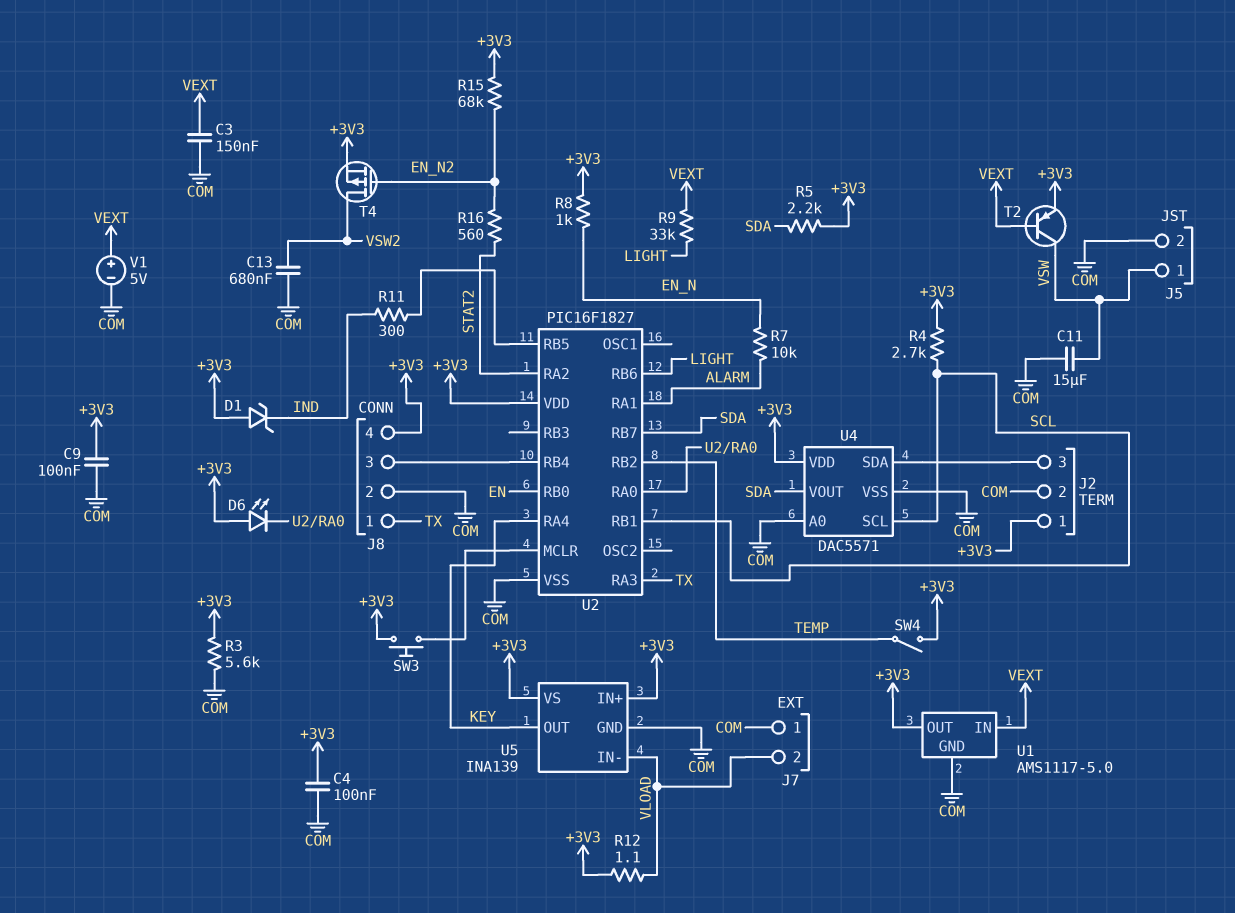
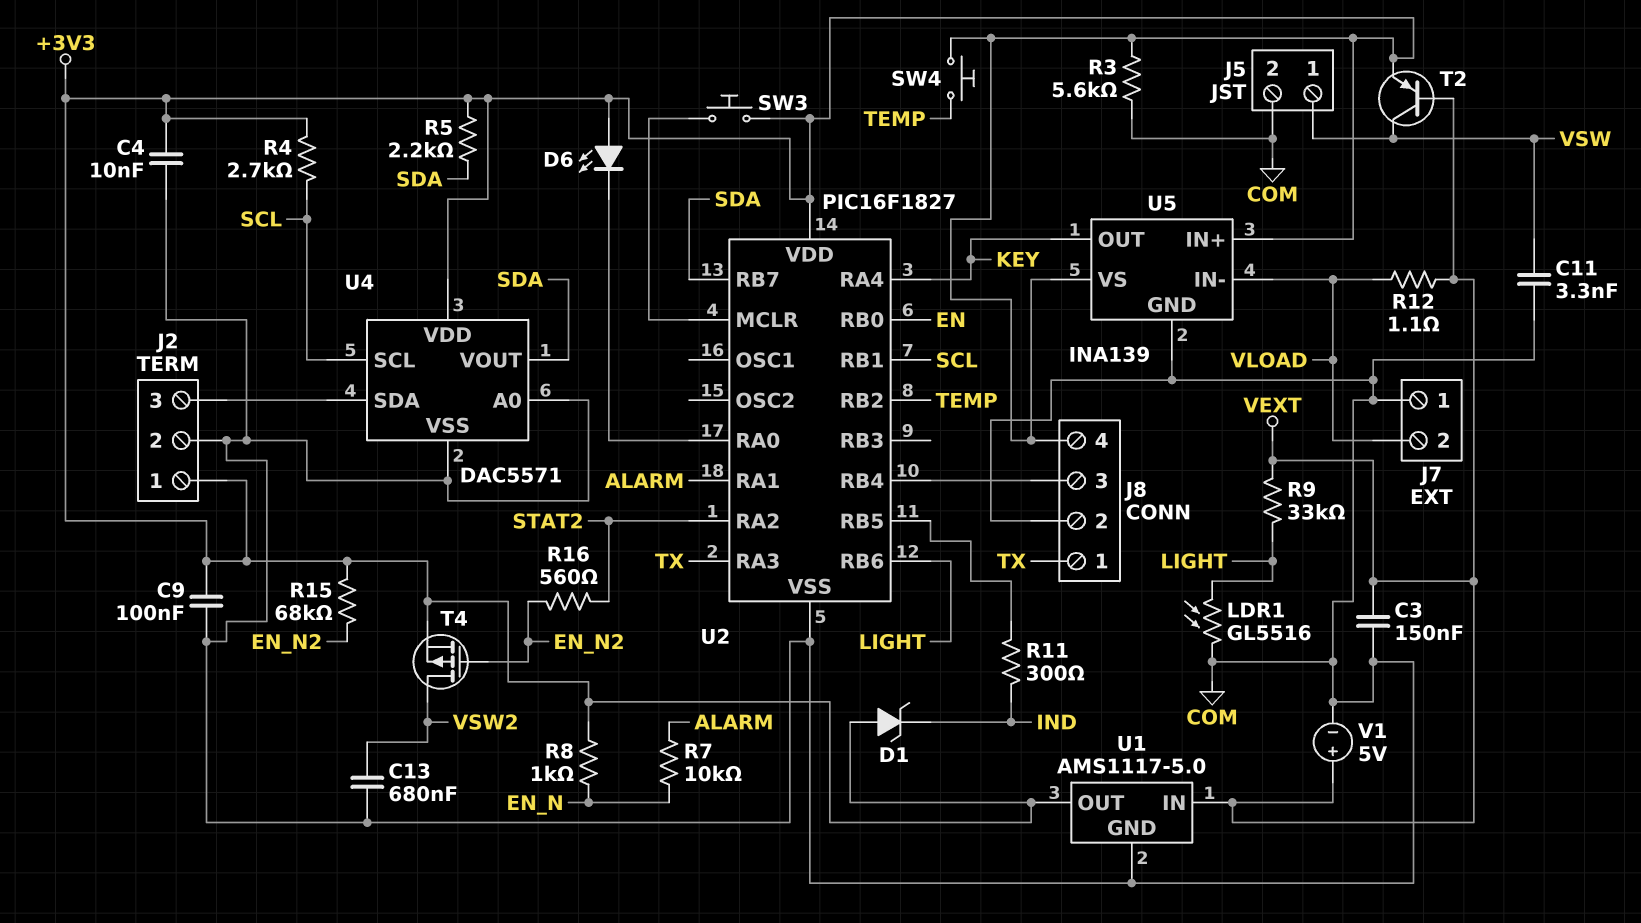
C4: 100nF (+3V3, COM) -> 10nF (+3V3, COM)
C11: 15uF (COM, VSW) -> 3.3nF (COM, VSW)
LDR1: none -> GL5516 (COM, LIGHT)
R12: 1.1 (+3V3, VLOAD) -> 1.1 (VEXT, VLOAD)
SW4: switch (+3V3, TEMP) -> button (+3V3, TEMP)

